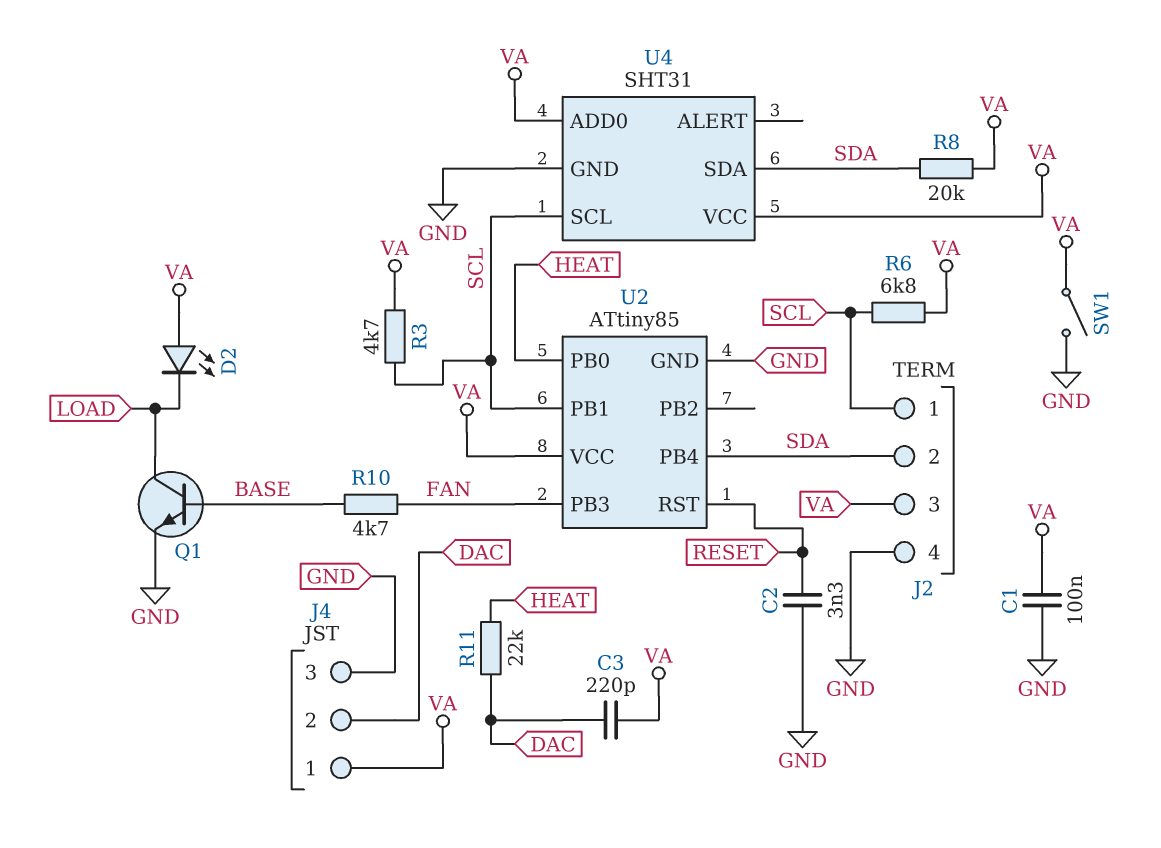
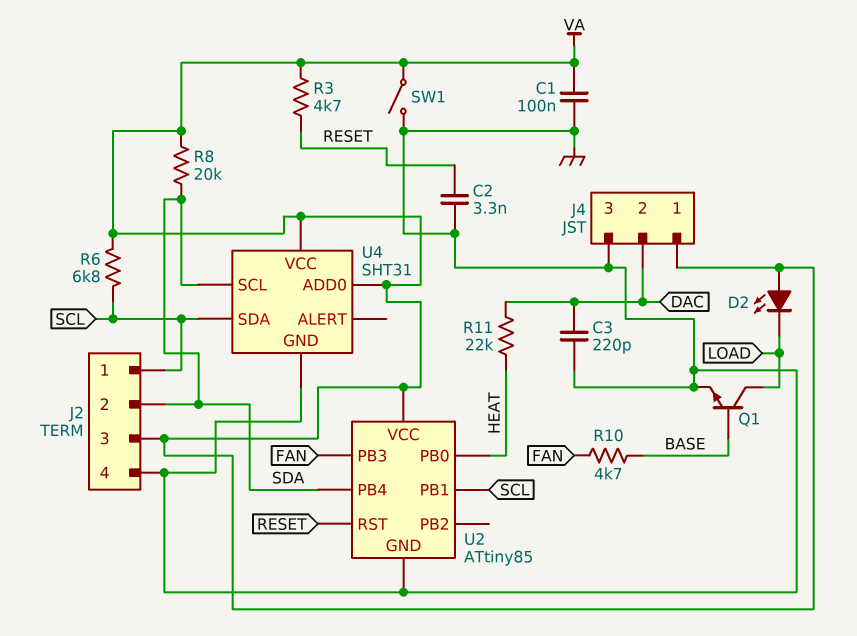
C3: 220pF (DAC, VA) -> 220pF (DAC, GND)
R3: 4.7k (SCL, VA) -> 4.7k (RESET, VA)
U4 pin SCL: SCL -> SDA
U4 pin SDA: SDA -> SCL

